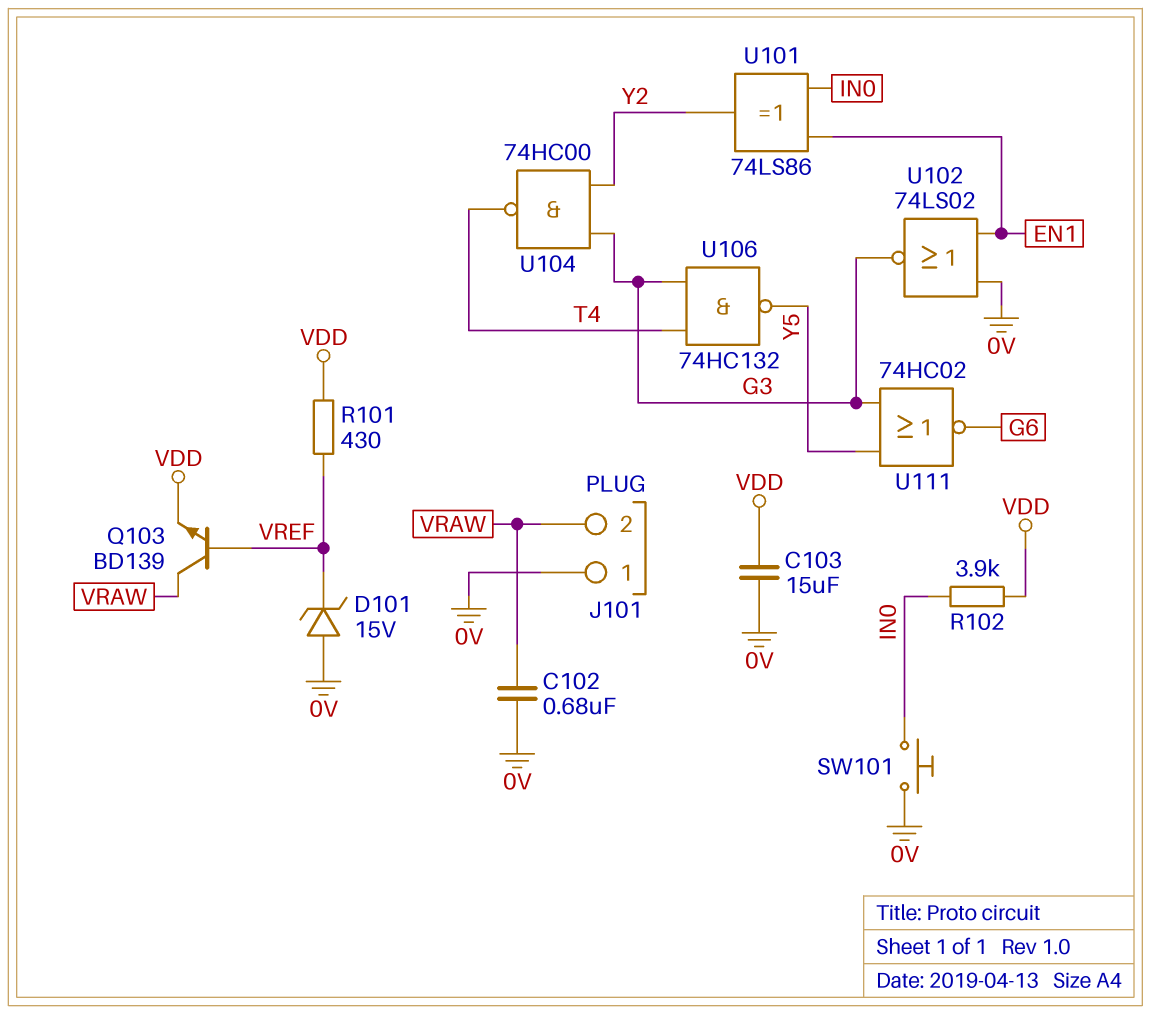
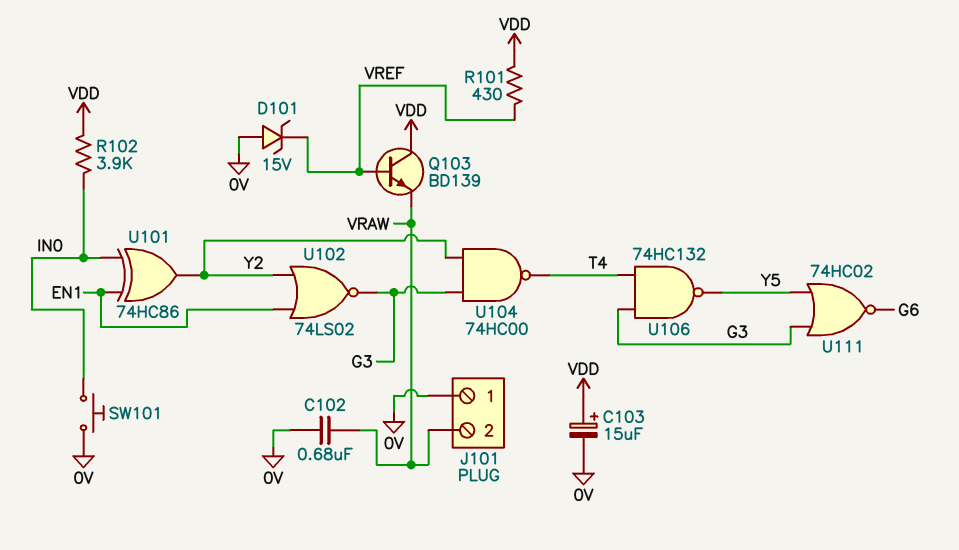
C103: 15uF (0V, VDD) -> 15uF (plus VDD, minus 0V)
Q103: NPN BD139 (B VREF, C VRAW, E VDD) -> NPN BD139 (B VREF, C VDD, E VRAW)
U101: XOR 74LS86 (in EN1, in IN0, out Y2) -> XOR 74HC86 (in EN1, in IN0, out Y2)
U102: NOR 74LS02 (in 0V, in EN1, out G3) -> NOR 74LS02 (in EN1, in Y2, out G3)

